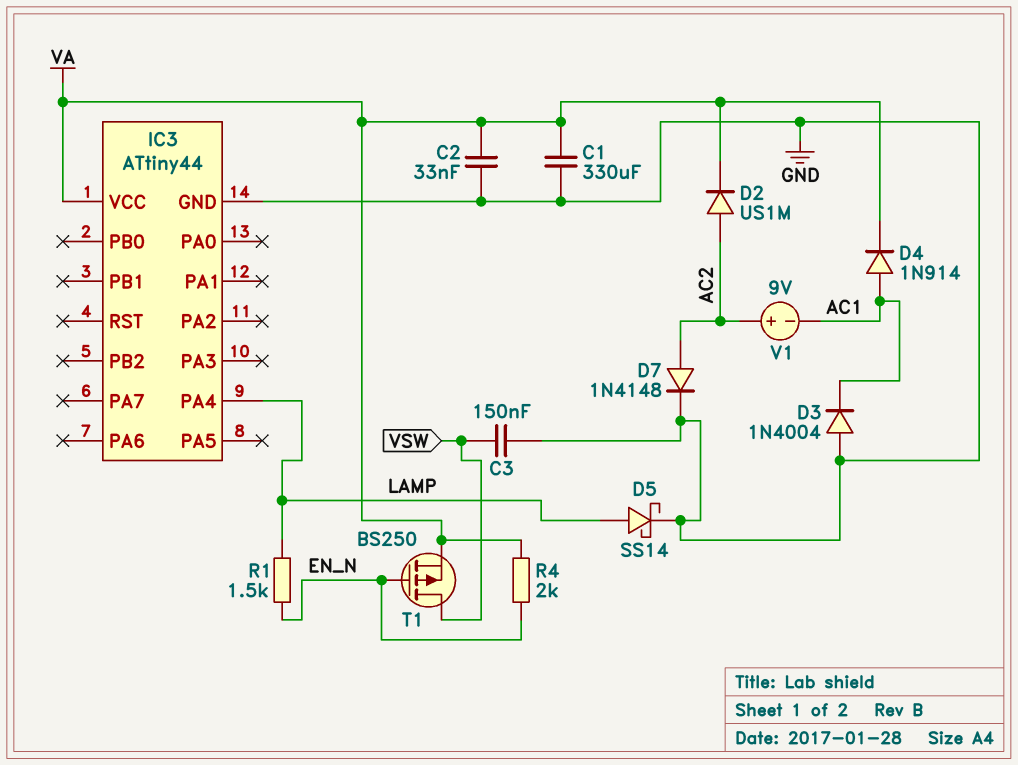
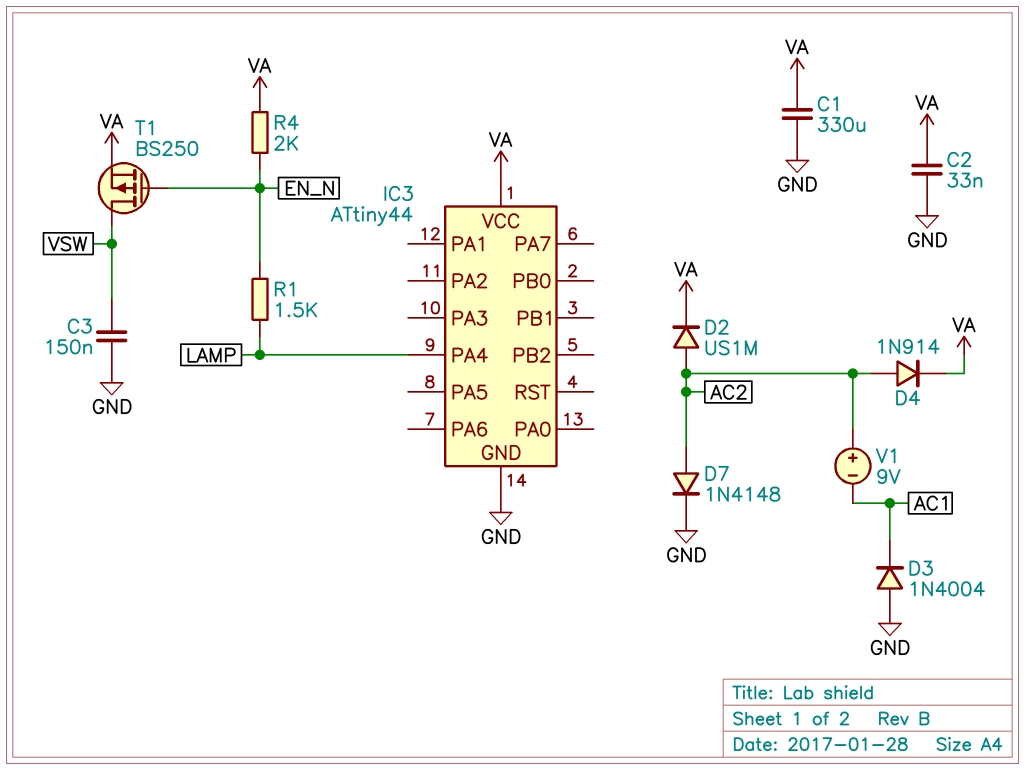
D4: diode 1N914 (A AC1, K VA) -> diode 1N914 (A AC2, K VA)
D5: schottky SS14 (A LAMP, K GND) -> none

